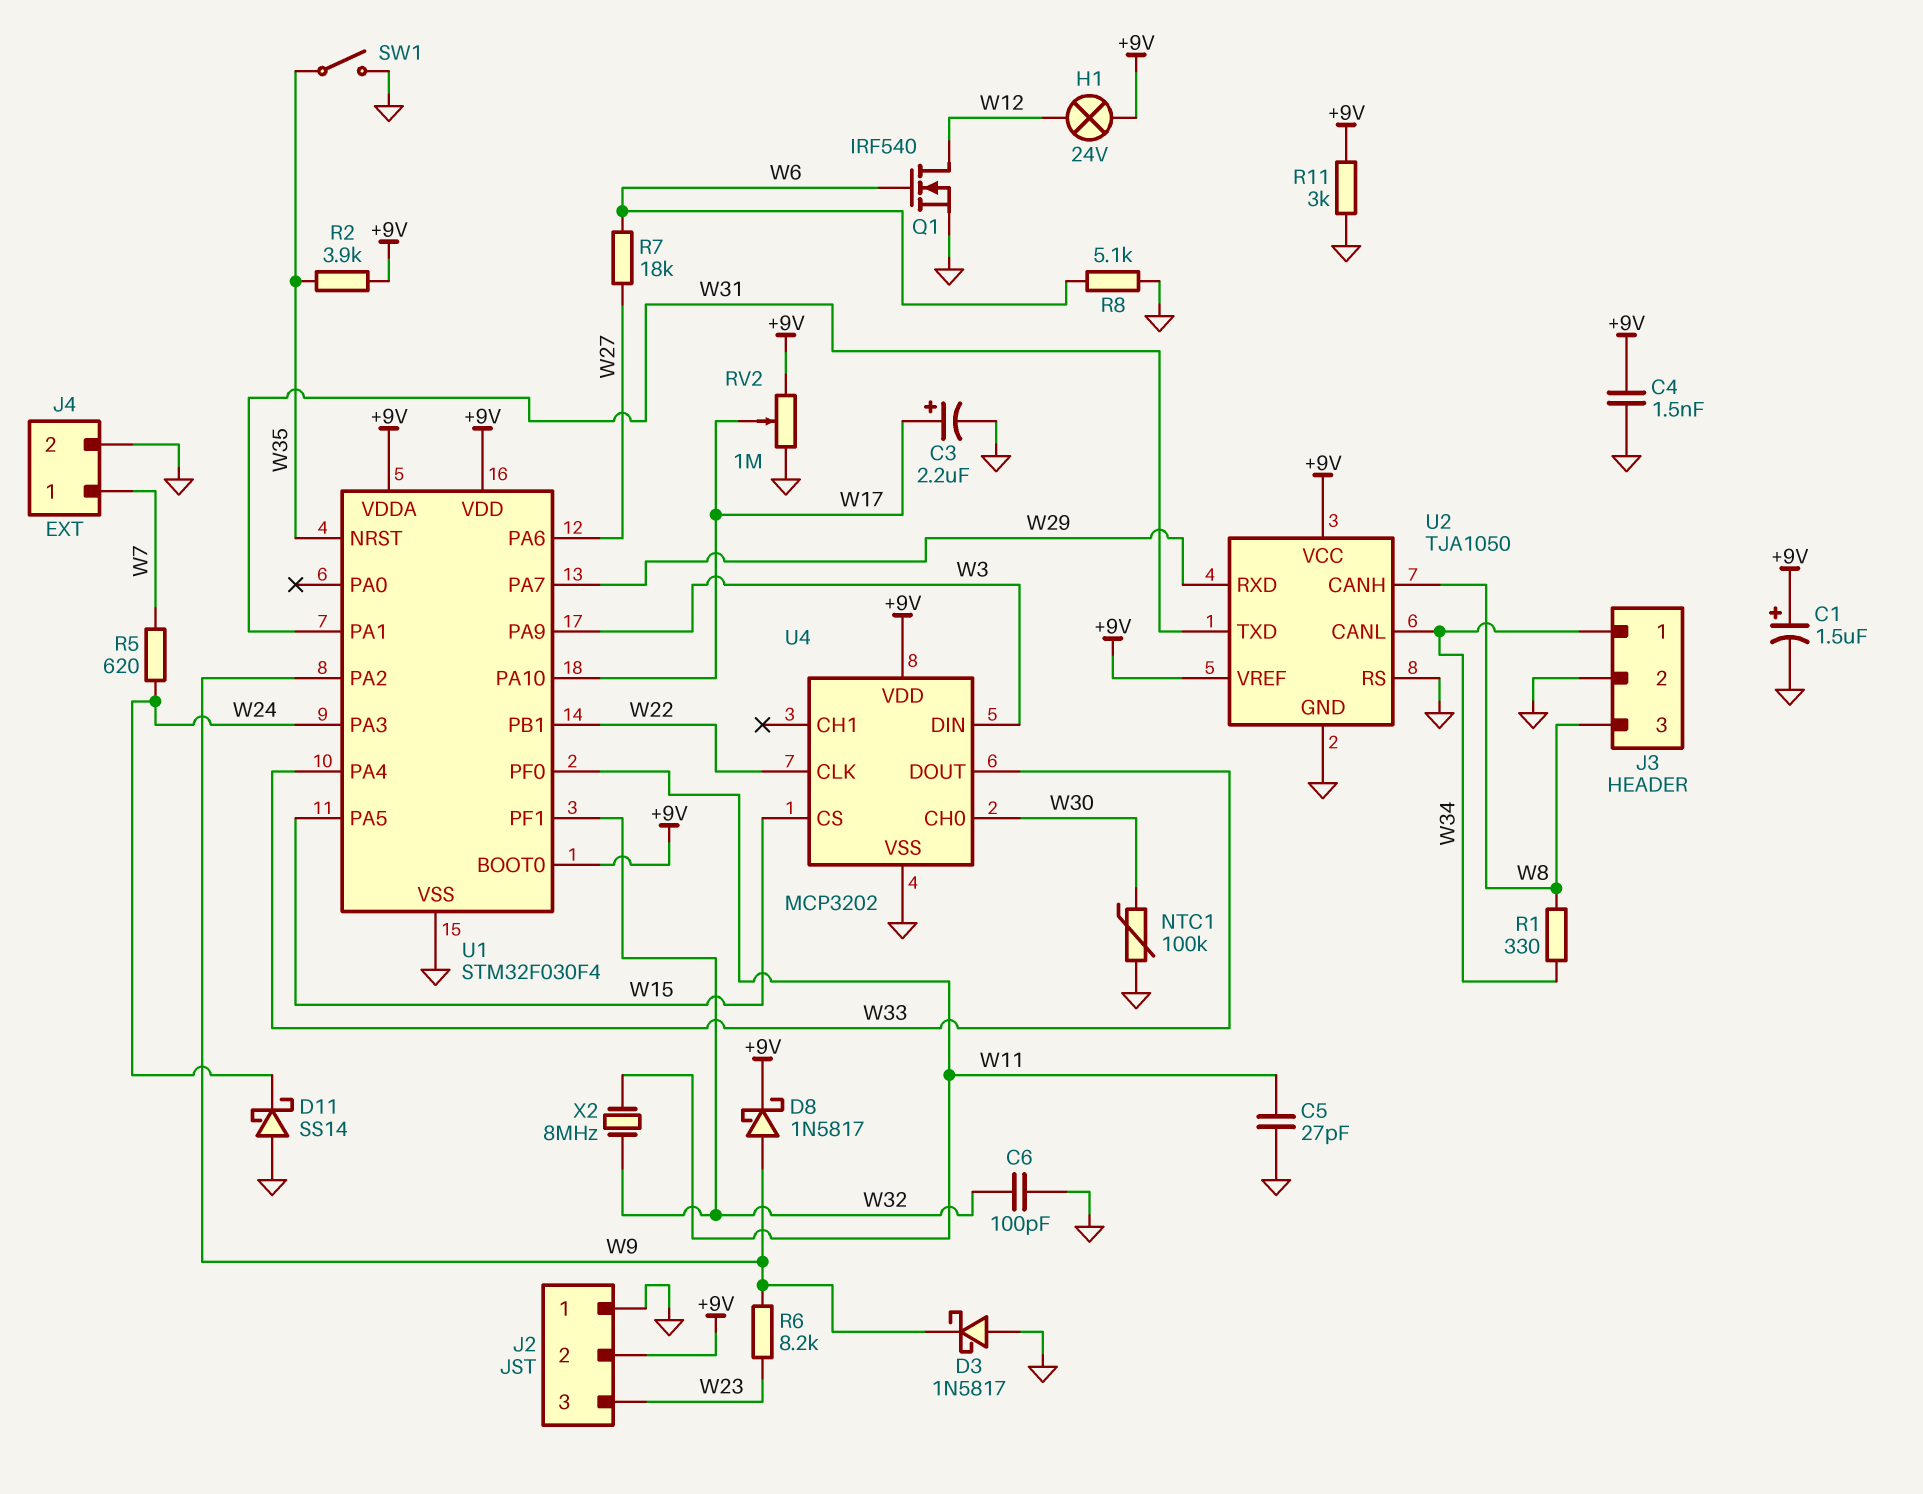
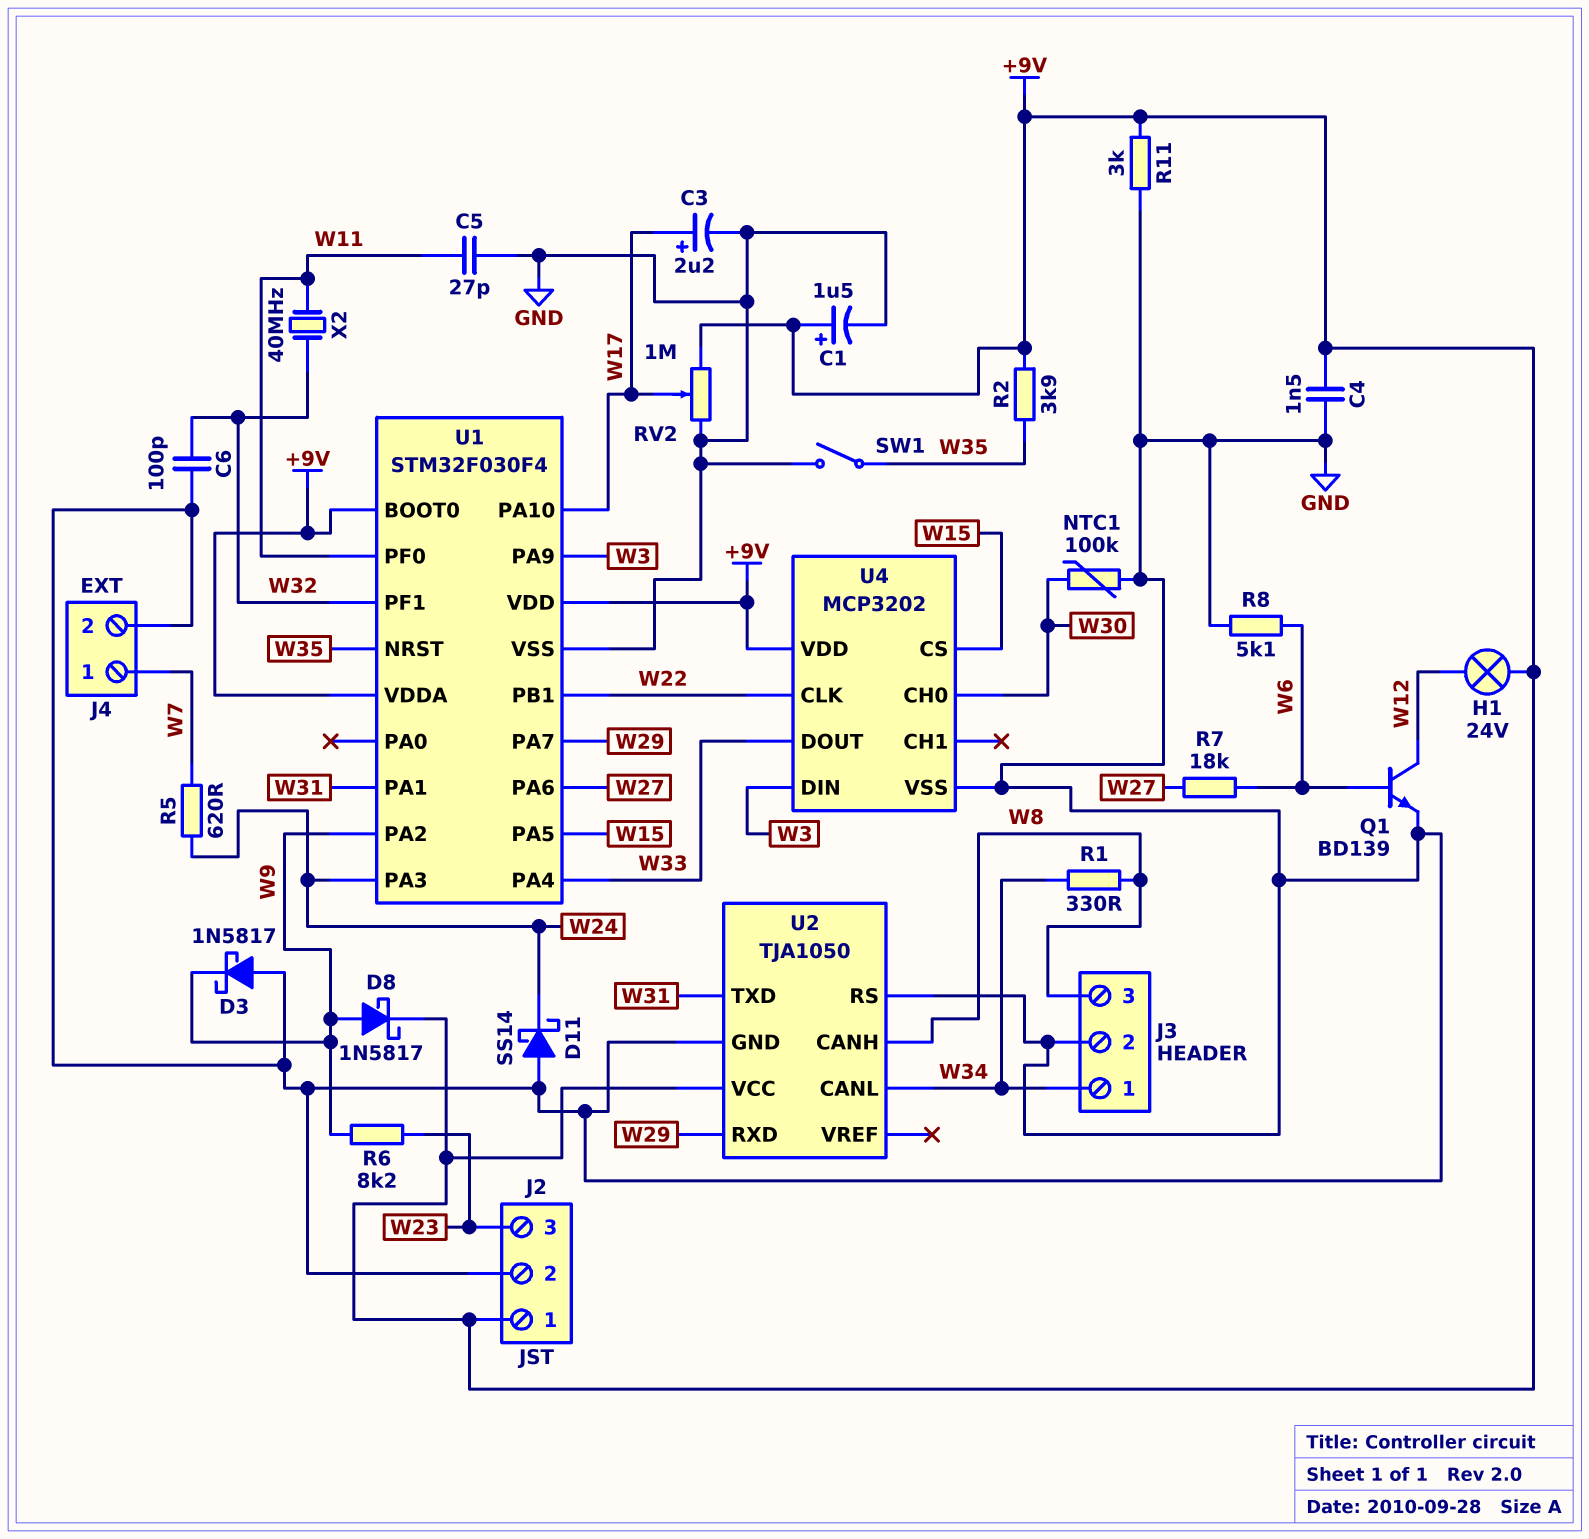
J2 pin 1: GND -> +9V
J2 pin 2: +9V -> GND
Q1: NMOS IRF540 (G W6, D W12, S GND) -> NPN BD139 (B W6, C W12, E GND)
U2 pin VREF: +9V -> none
X2: 8MHz (W11, W32) -> 40MHz (W11, W32)

